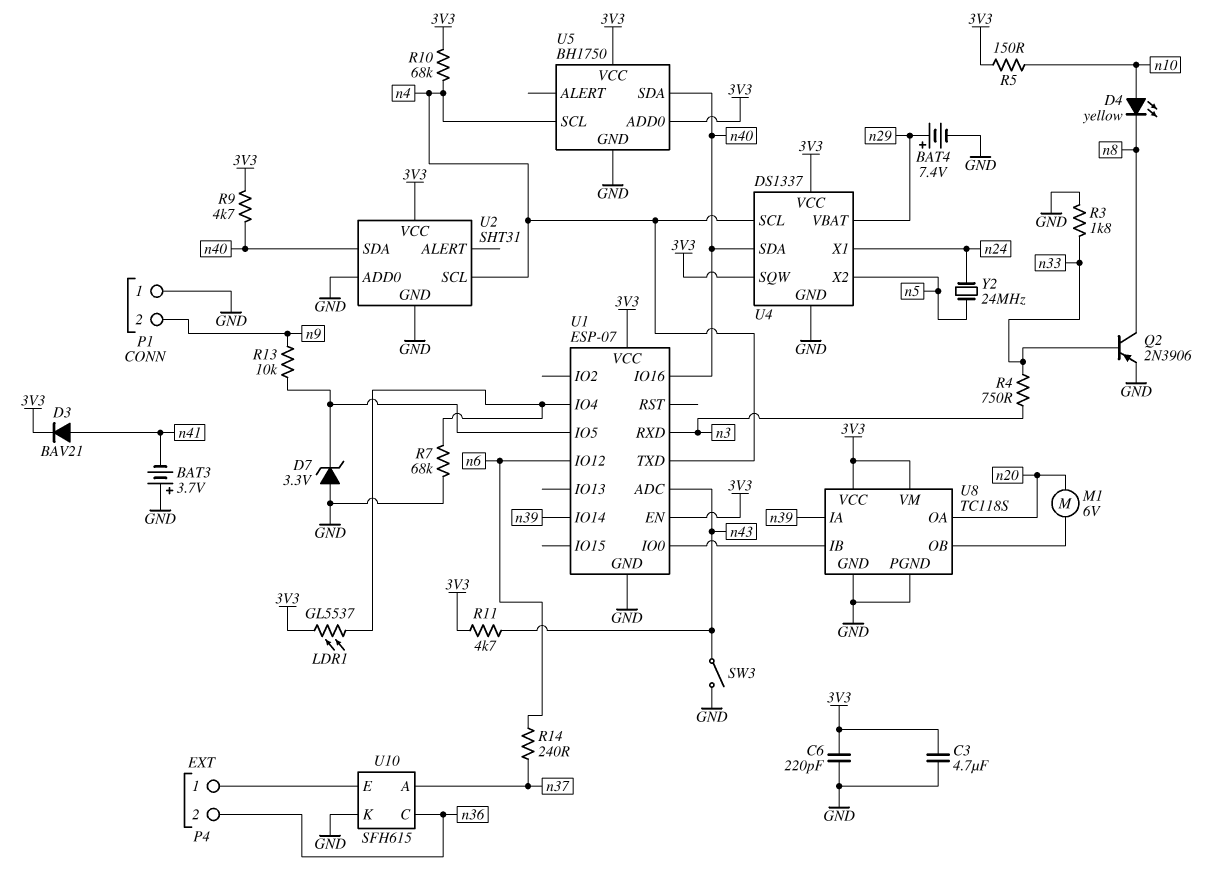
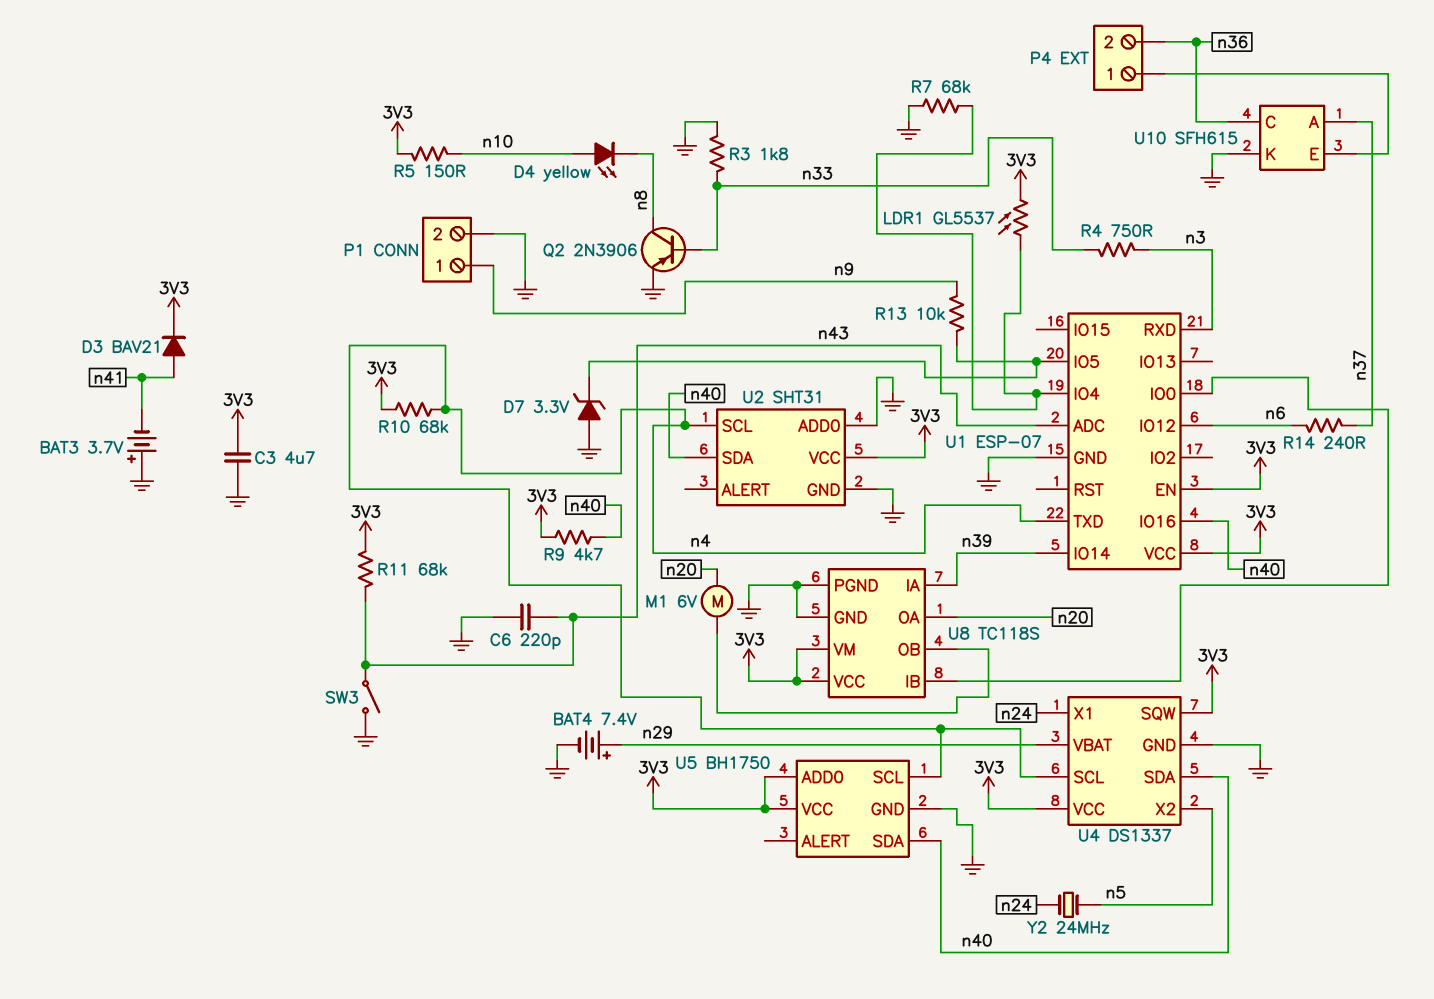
C6: 220pF (3V3, GND) -> 220pF (GND, n43)
P1 pin 1: GND -> n9
P1 pin 2: n9 -> GND
R11: 4.7k (3V3, n43) -> 68k (3V3, n43)

